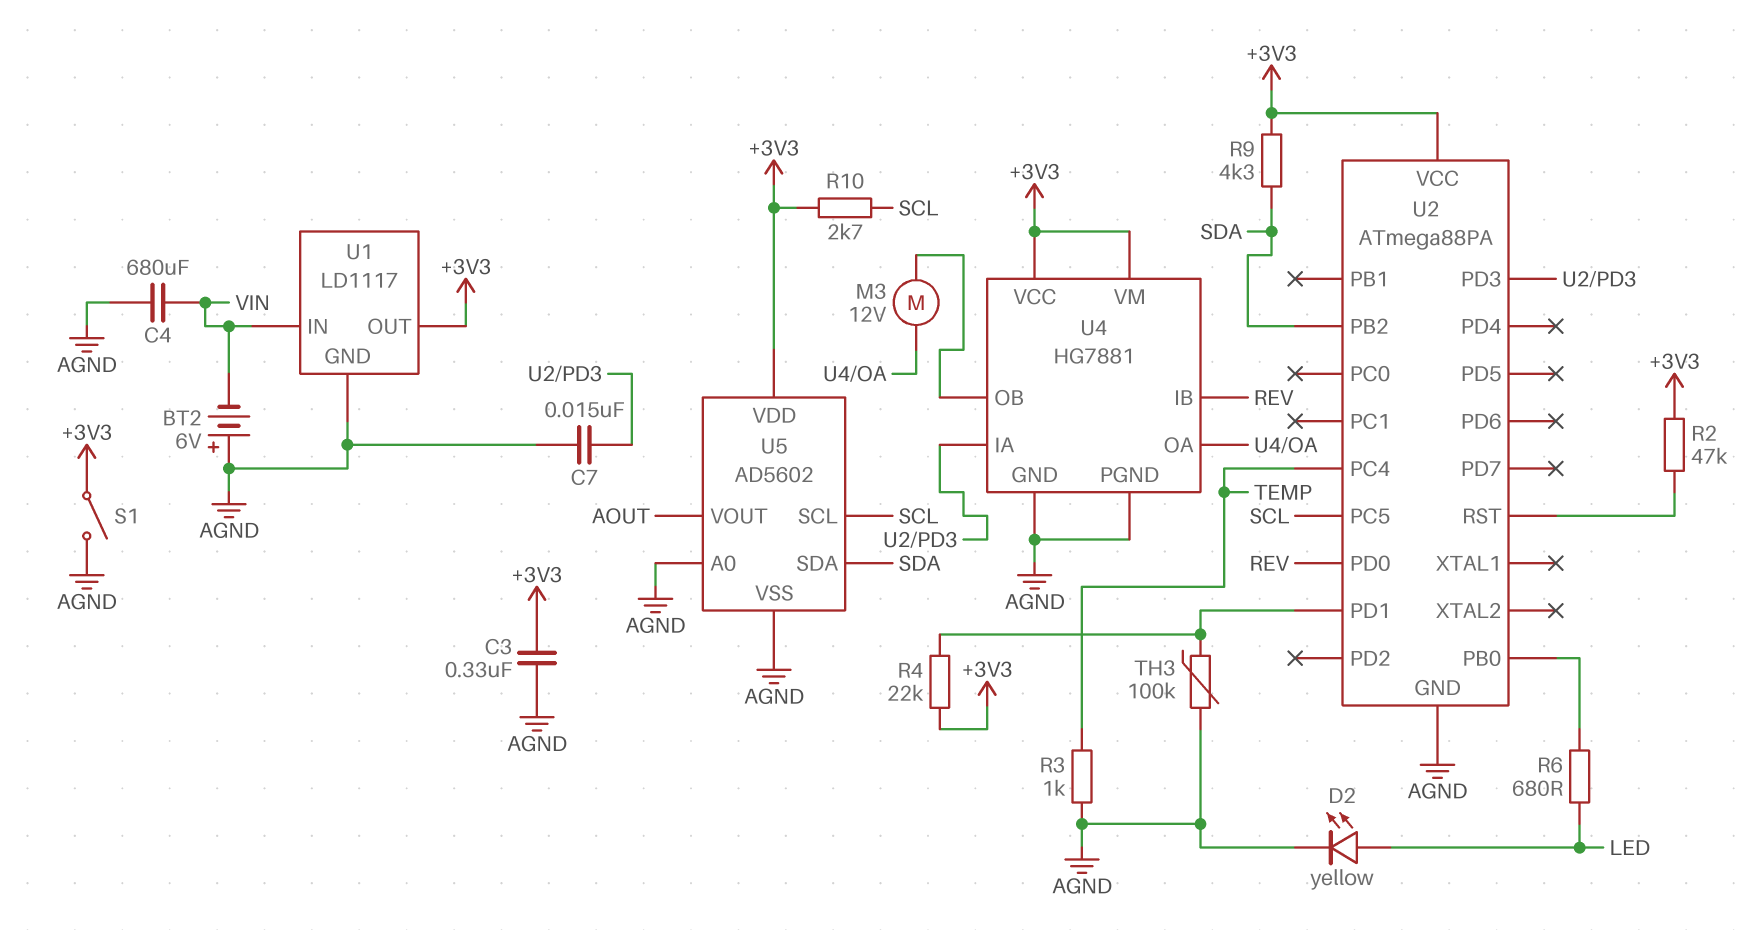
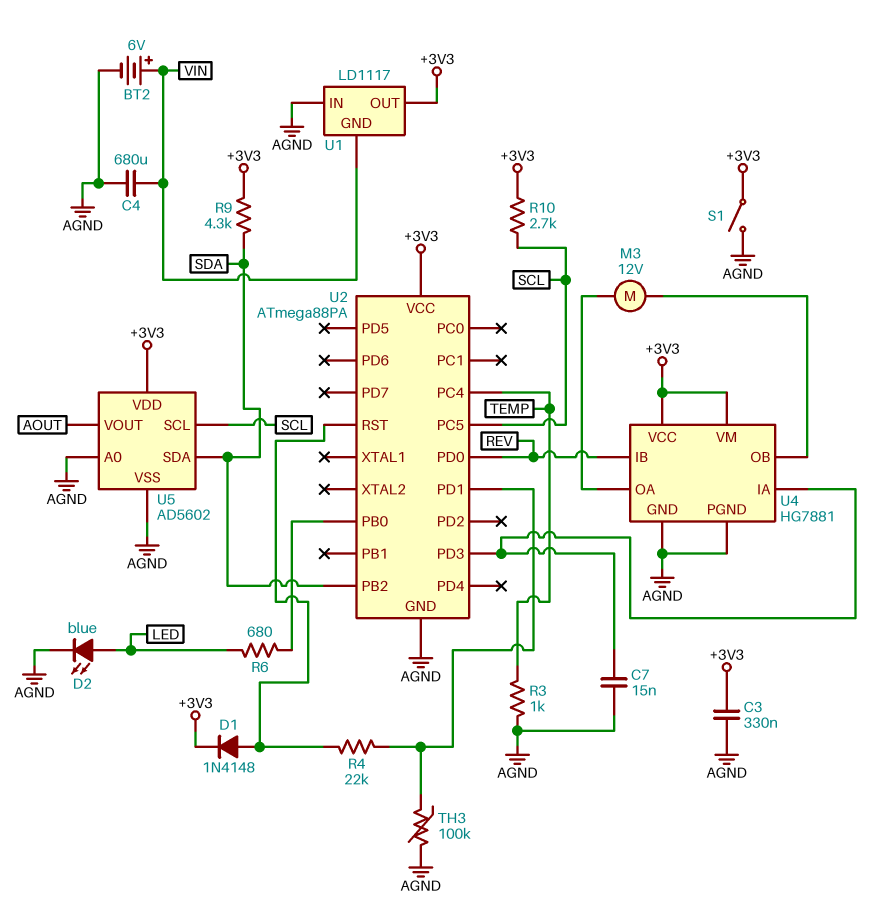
BT2: 6V (plus AGND, minus VIN) -> 6V (plus VIN, minus AGND)
D1: none -> diode 1N4148 (A U2/RST, K +3V3)
D2: LED yellow (A LED, K AGND) -> LED blue (A LED, K AGND)
R2: 47k (+3V3, U2/RST) -> none
R4: 22k (+3V3, U2/PD1) -> 22k (U2/PD1, U2/RST)
U1 pin GND: AGND -> VIN
U1 pin IN: VIN -> AGND

